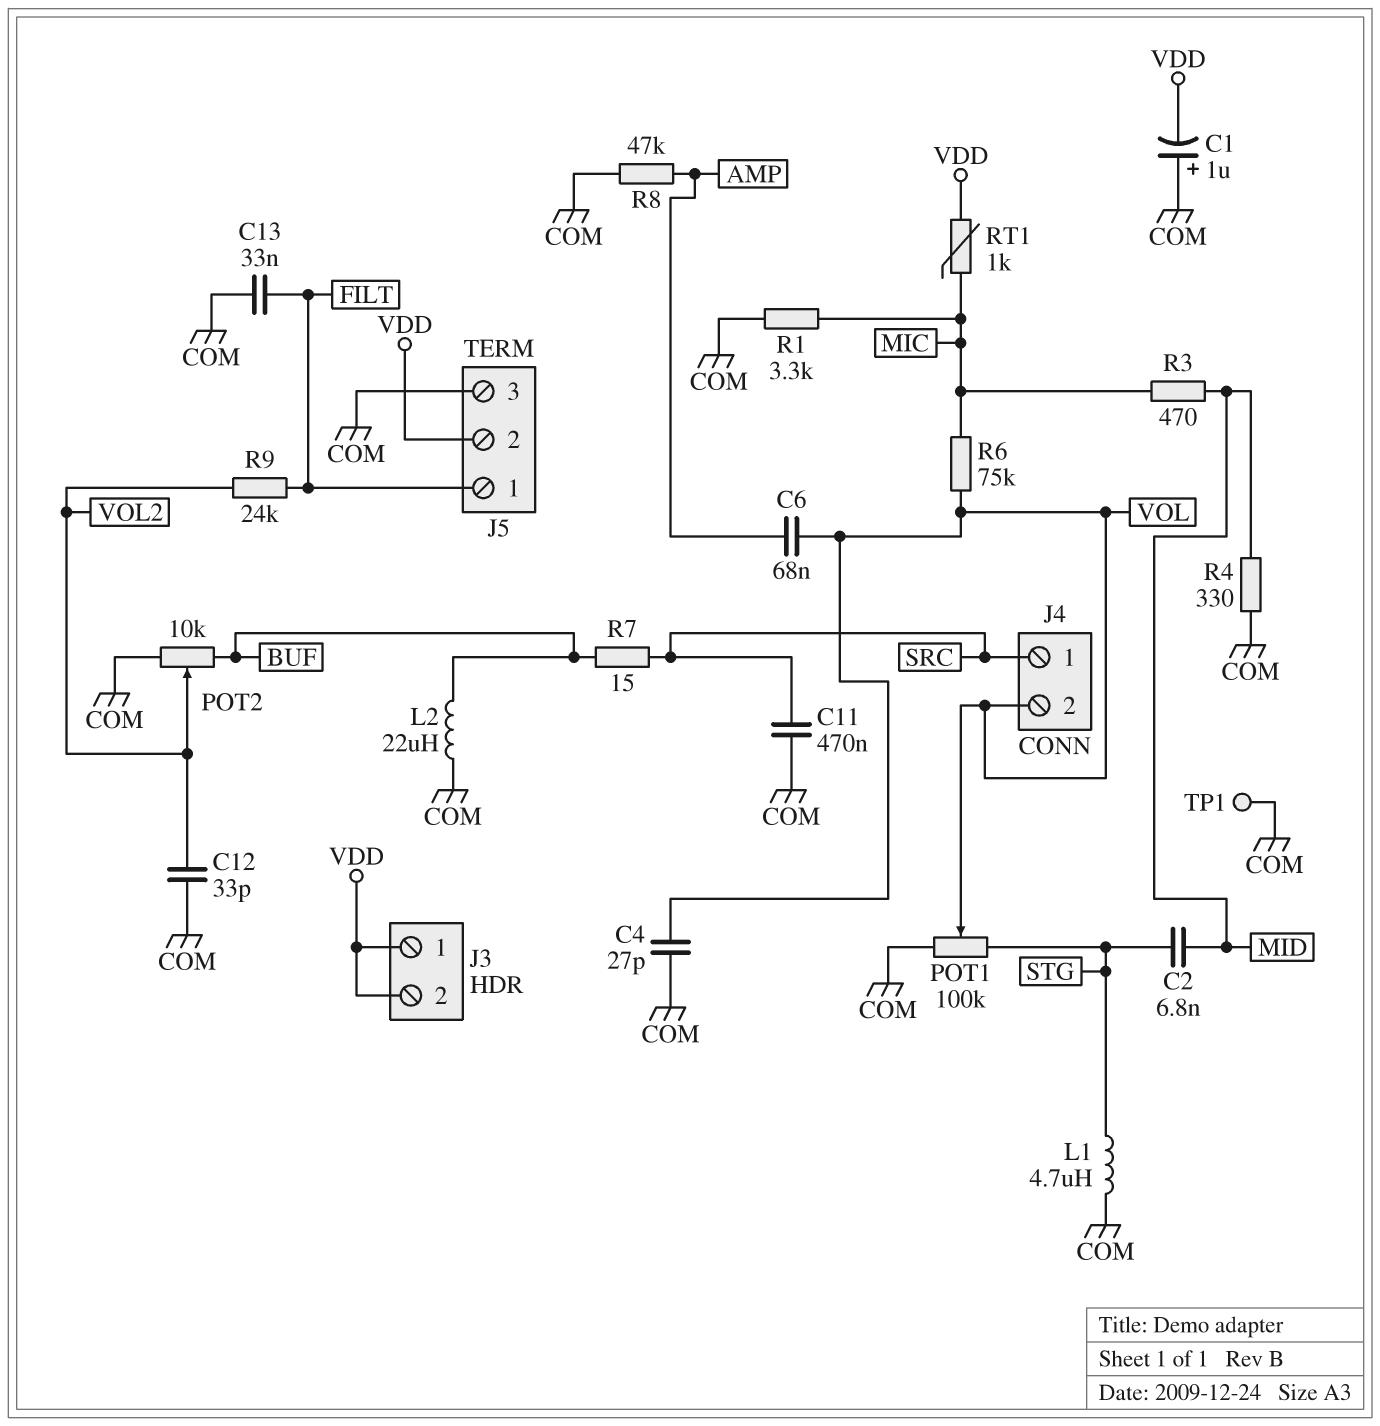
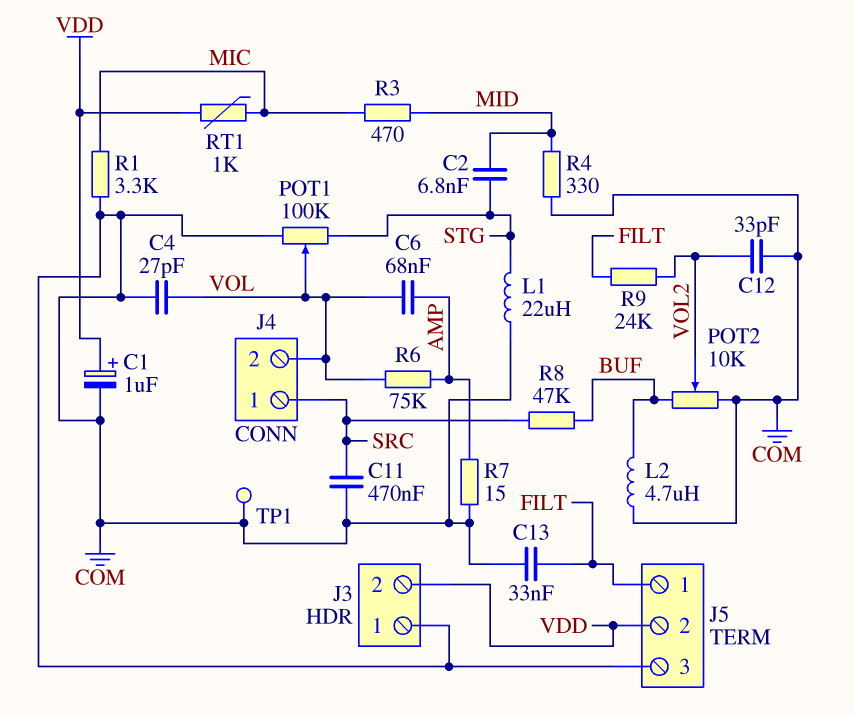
C1: 1uF (plus COM, minus VDD) -> 1uF (plus VDD, minus COM)
J3 pin 1: VDD -> COM
L1: 4.7uH (COM, STG) -> 22uH (COM, STG)
L2: 22uH (BUF, COM) -> 4.7uH (BUF, COM)
R6: 75k (MIC, VOL) -> 75k (AMP, VOL)
R7: 15 (BUF, SRC) -> 15 (AMP, COM)
R8: 47k (AMP, COM) -> 47k (BUF, SRC)

